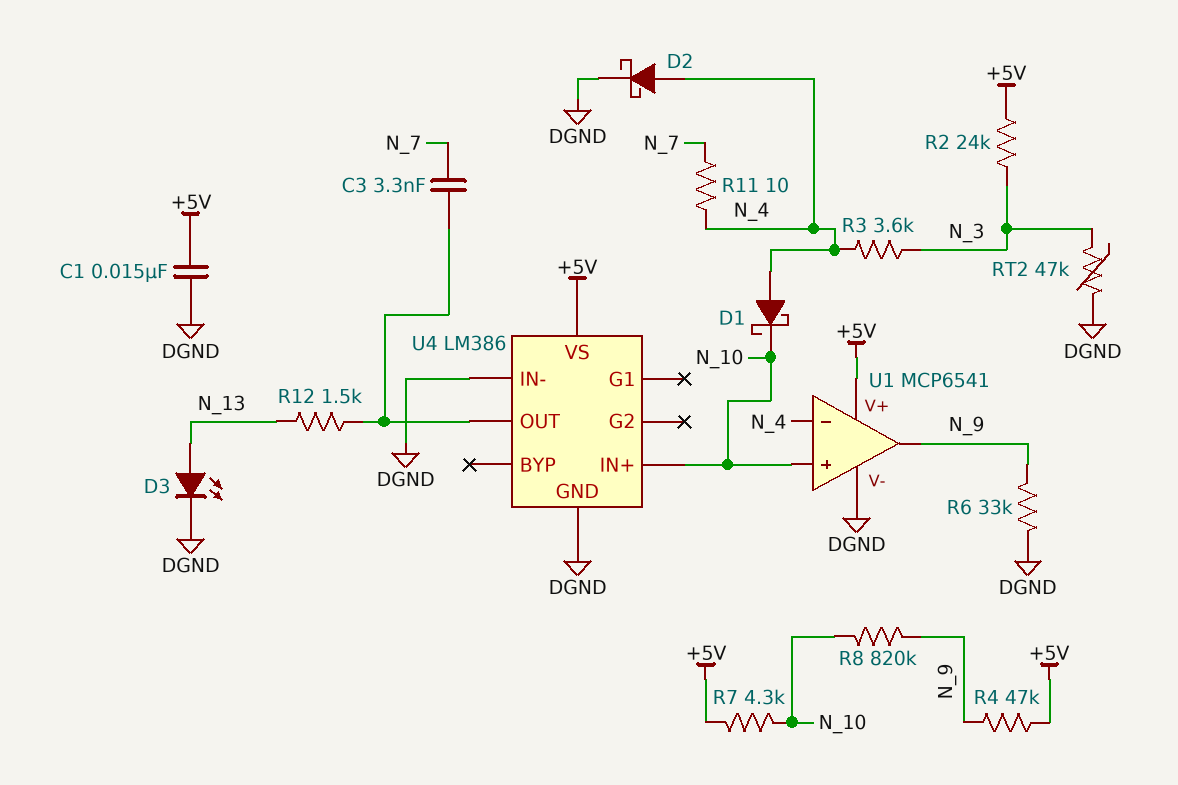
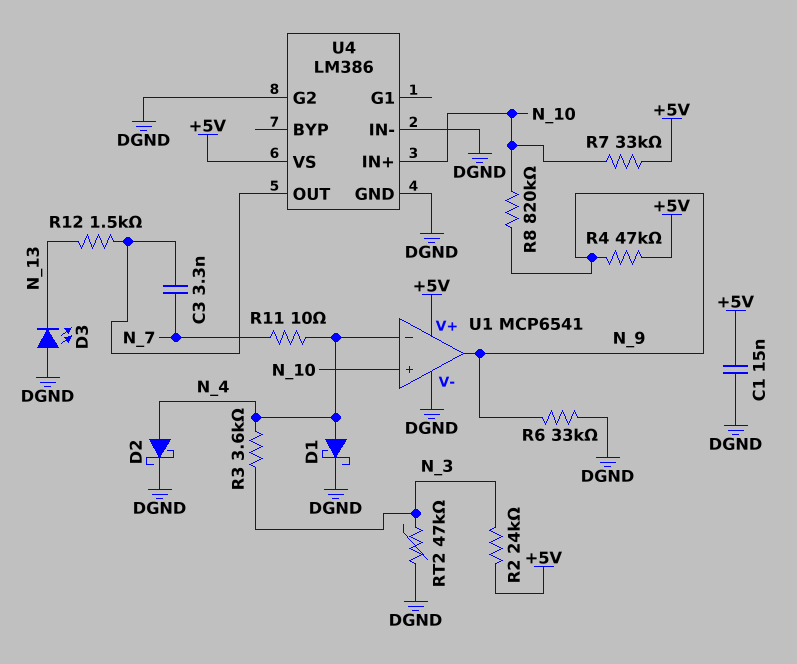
D1: schottky (A N_4, K N_10) -> schottky (A N_4, K DGND)
D3: LED (A N_13, K DGND) -> LED (A DGND, K N_13)
R7: 4.3k (+5V, N_10) -> 33k (+5V, N_10)
U4 pin G2: none -> DGND

